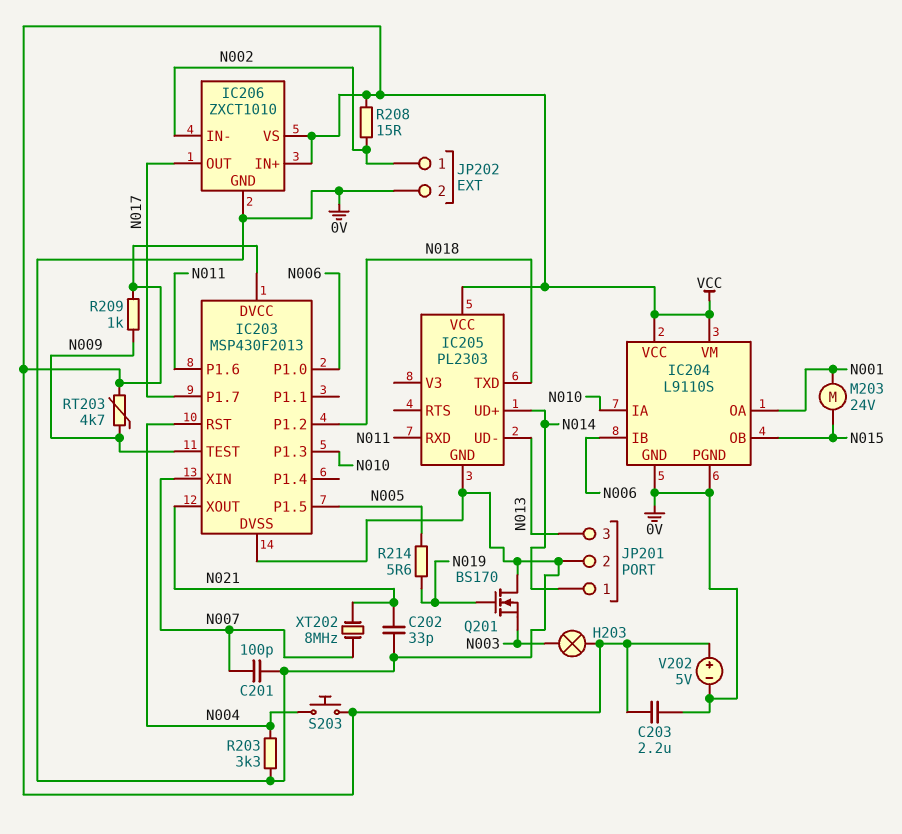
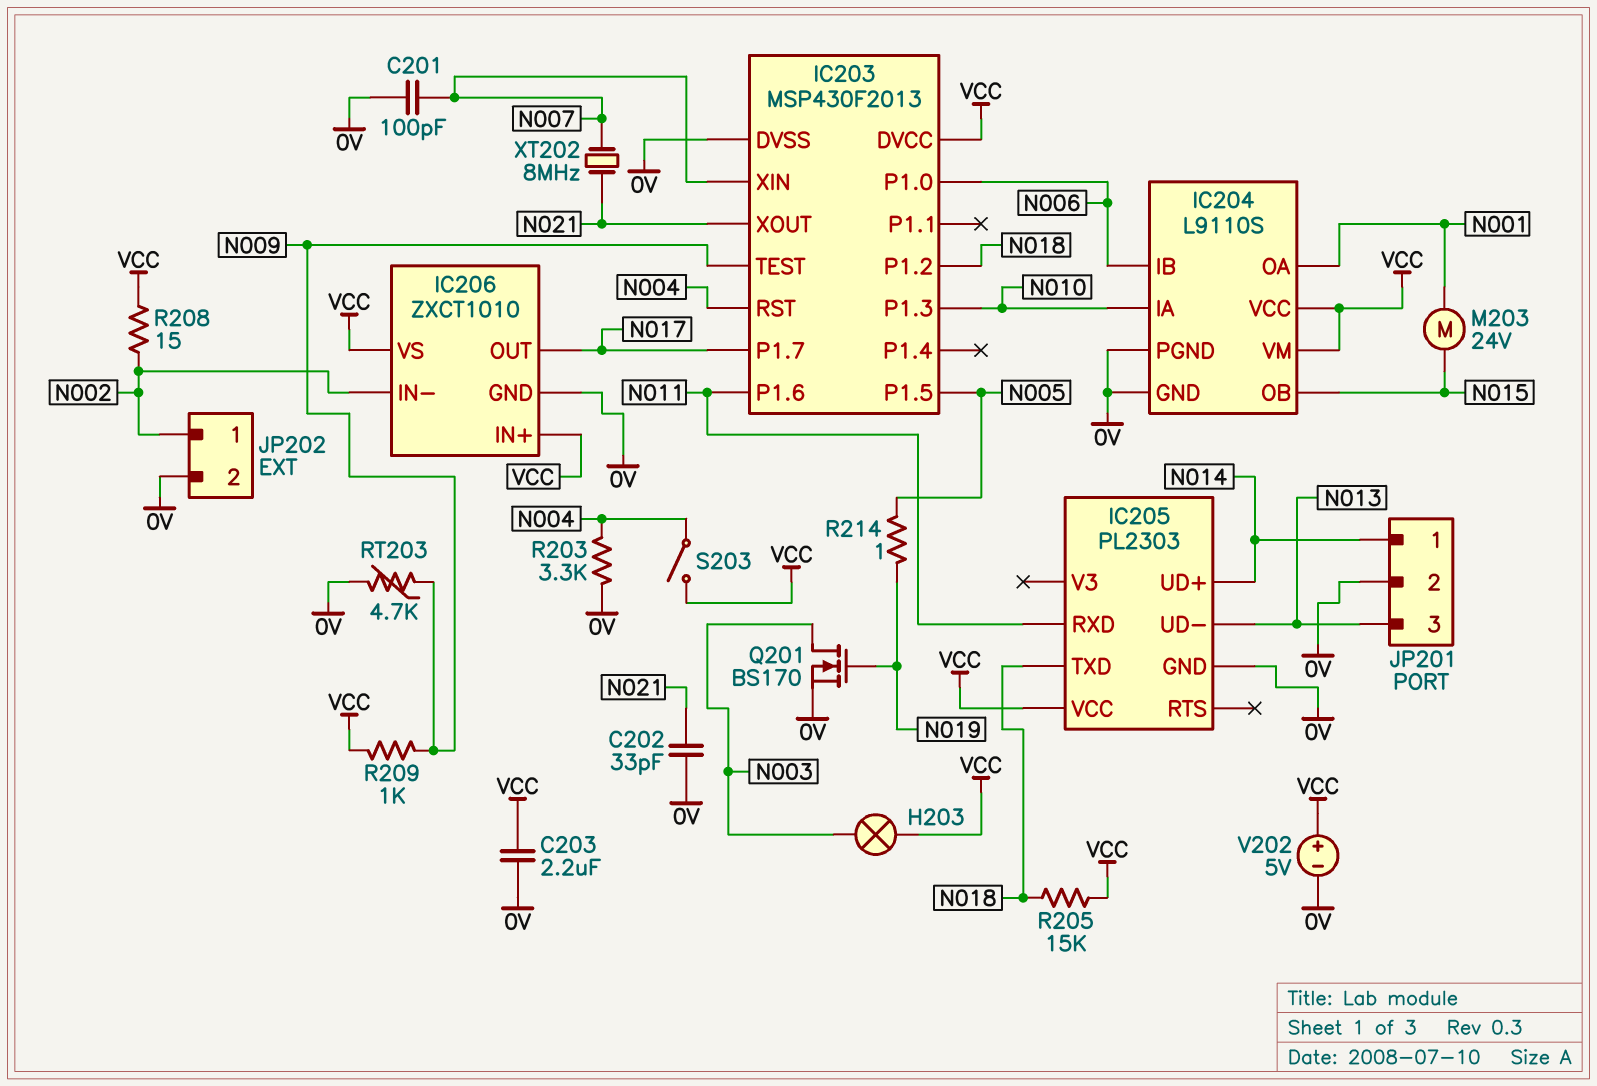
Q201: NMOS BS170 (G N019, D 0V, S N003) -> NMOS BS170 (G N019, D N003, S 0V)
R205: none -> 15k (N018, VCC)
R214: 5.6 (N005, N019) -> 1 (N005, N019)
RT203: 4.7k (N009, VCC) -> 4.7k (0V, N009)
S203: button (N004, VCC) -> switch (N004, VCC)

